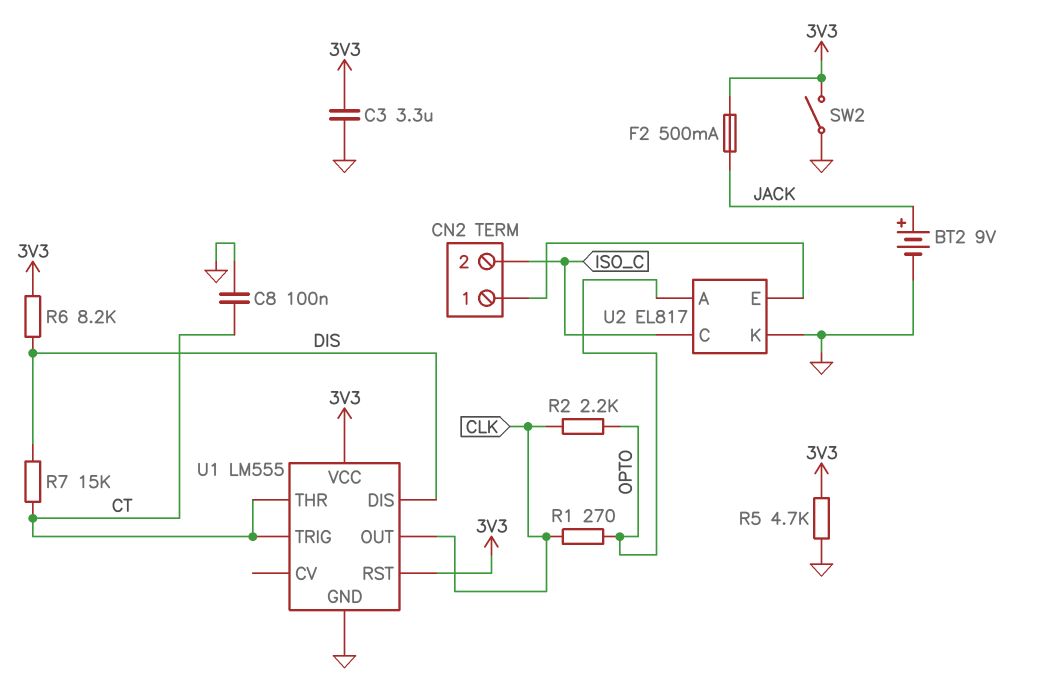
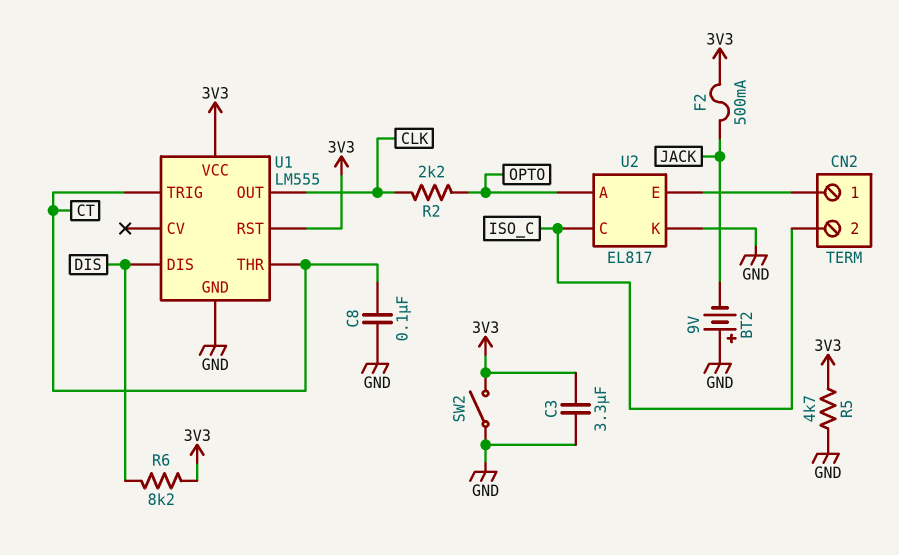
BT2: 9V (plus JACK, minus GND) -> 9V (plus GND, minus JACK)
R1: 270 (CLK, OPTO) -> none
R7: 15k (CT, DIS) -> none

